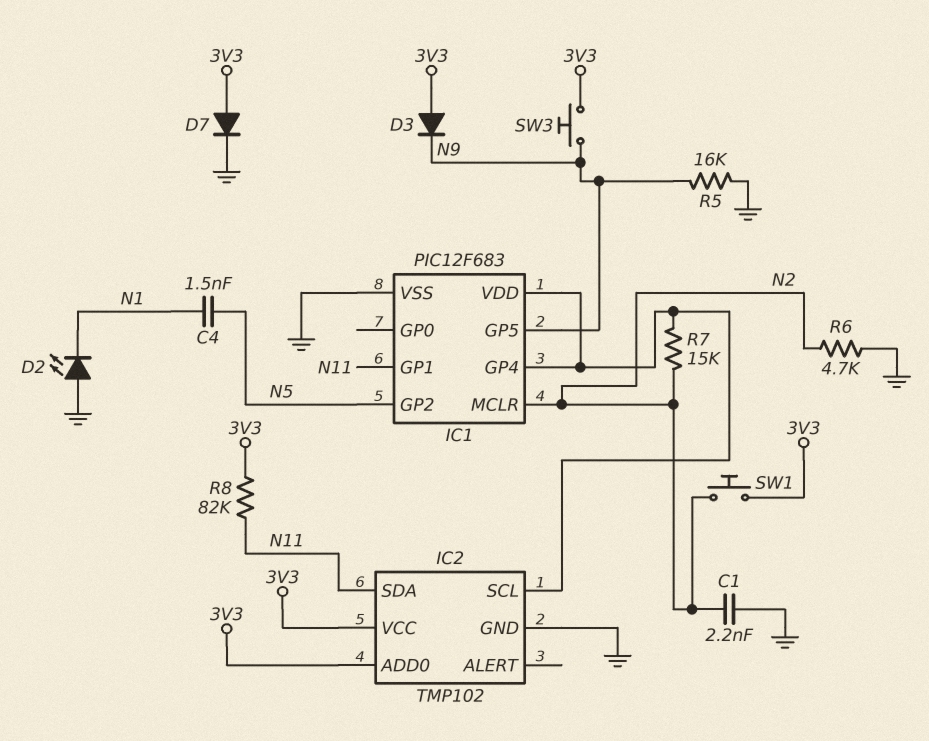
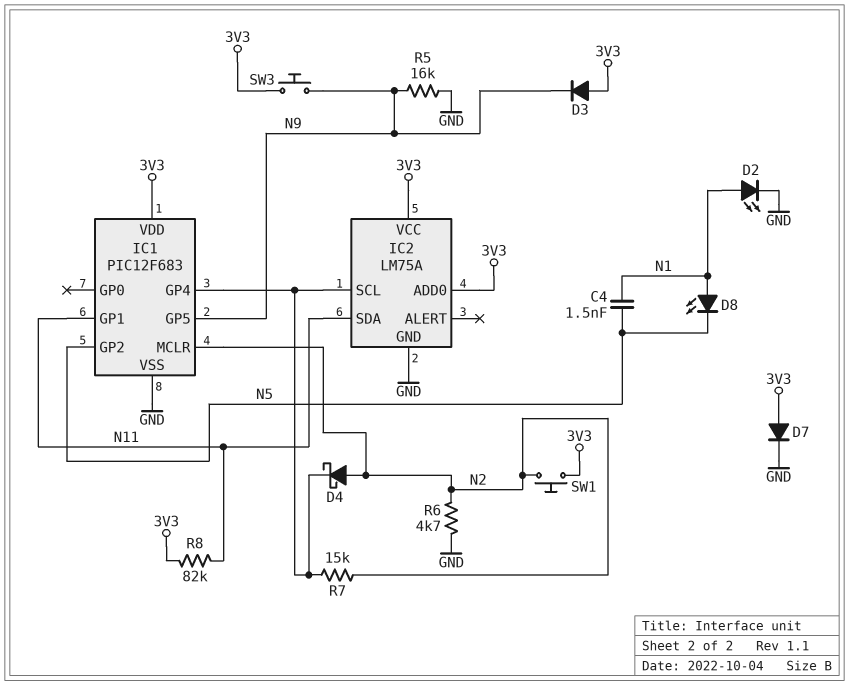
C1: 2.2nF (GND, N2) -> none
D2: LED (A GND, K N1) -> LED (A N1, K GND)
D4: none -> schottky (A N2, K IC1/GP4)
D8: none -> LED (A N1, K N5)
IC1 pin VDD: IC1/GP4 -> 3V3
IC2: TMP102 -> LM75A

